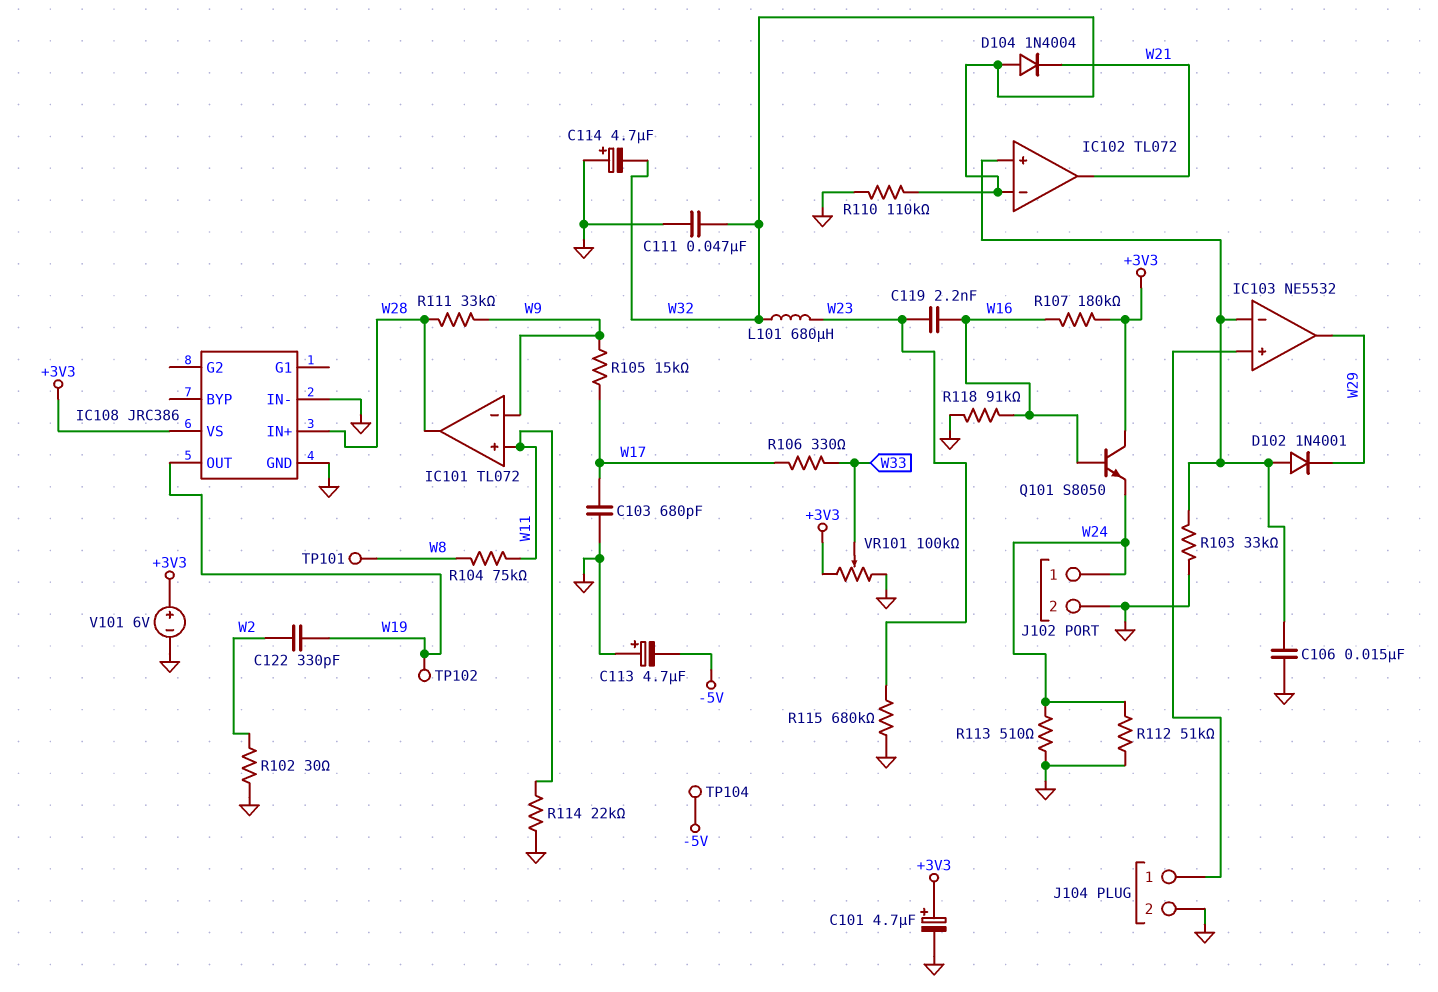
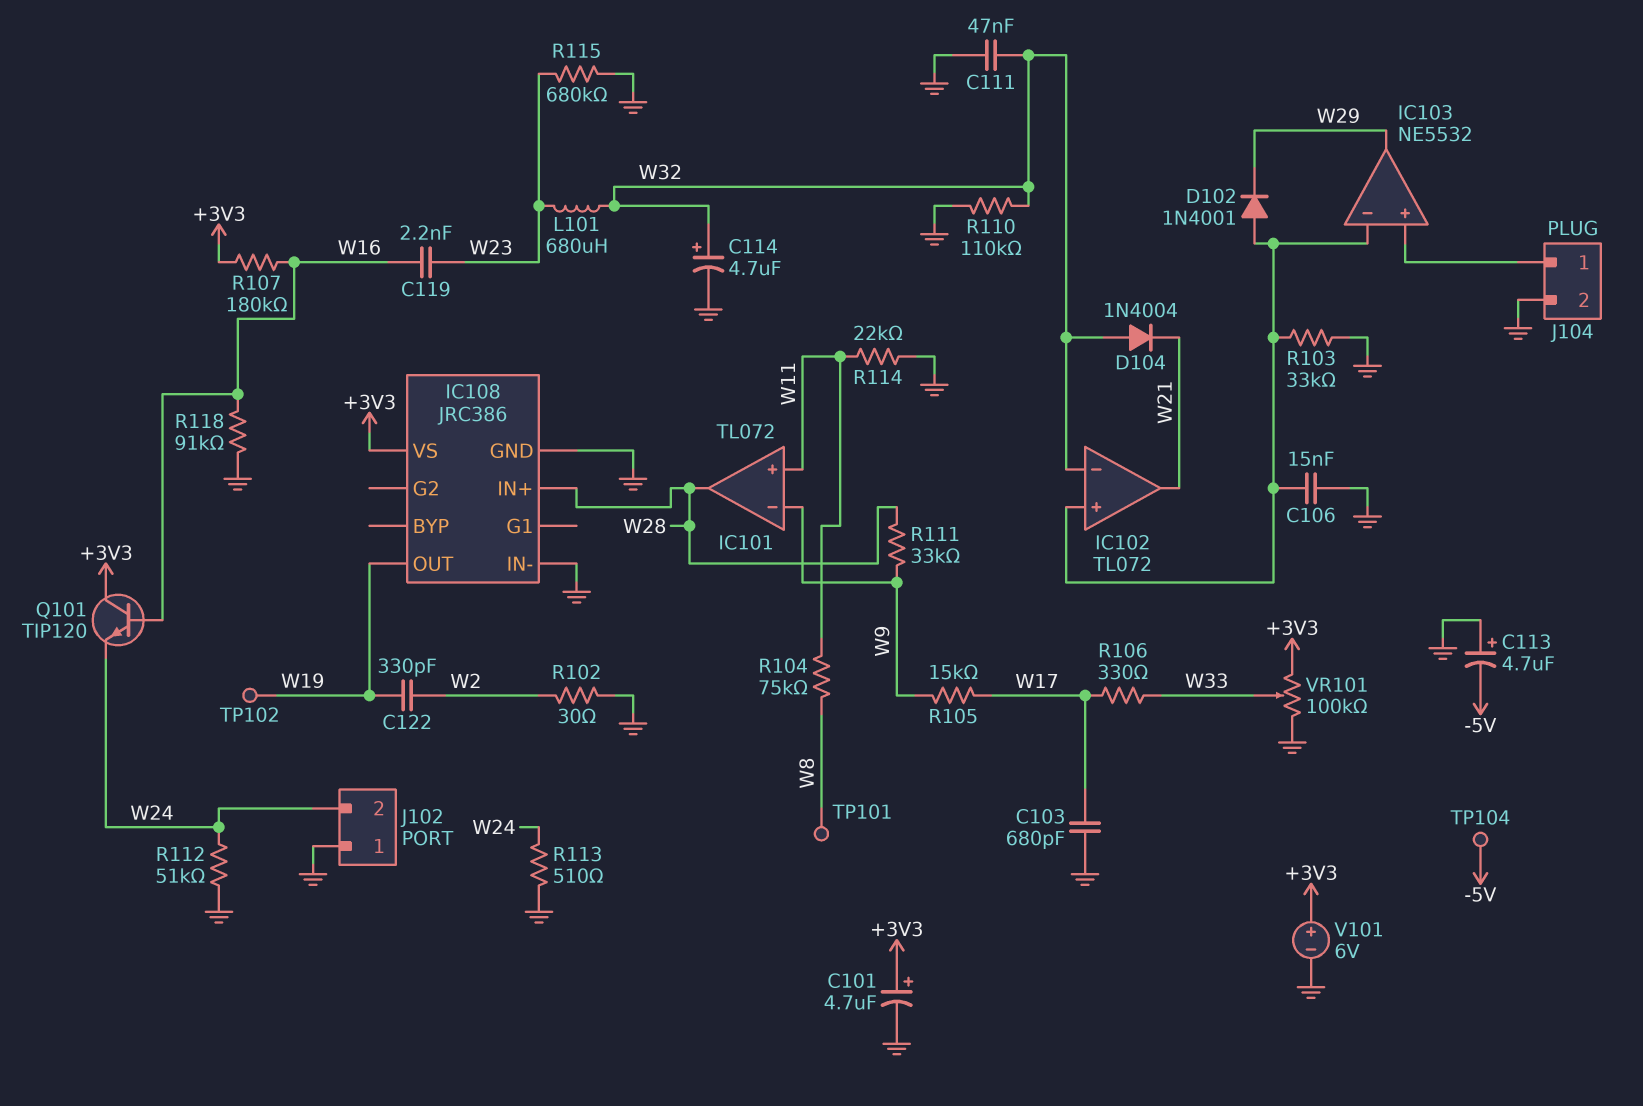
C114: 4.7uF (plus GND, minus W32) -> 4.7uF (plus W32, minus GND)
J102 pin 1: W24 -> GND
J102 pin 2: GND -> W24
Q101: NPN S8050 (B W16, C +3V3, E W24) -> NPN TIP120 (B W16, C +3V3, E W24)

